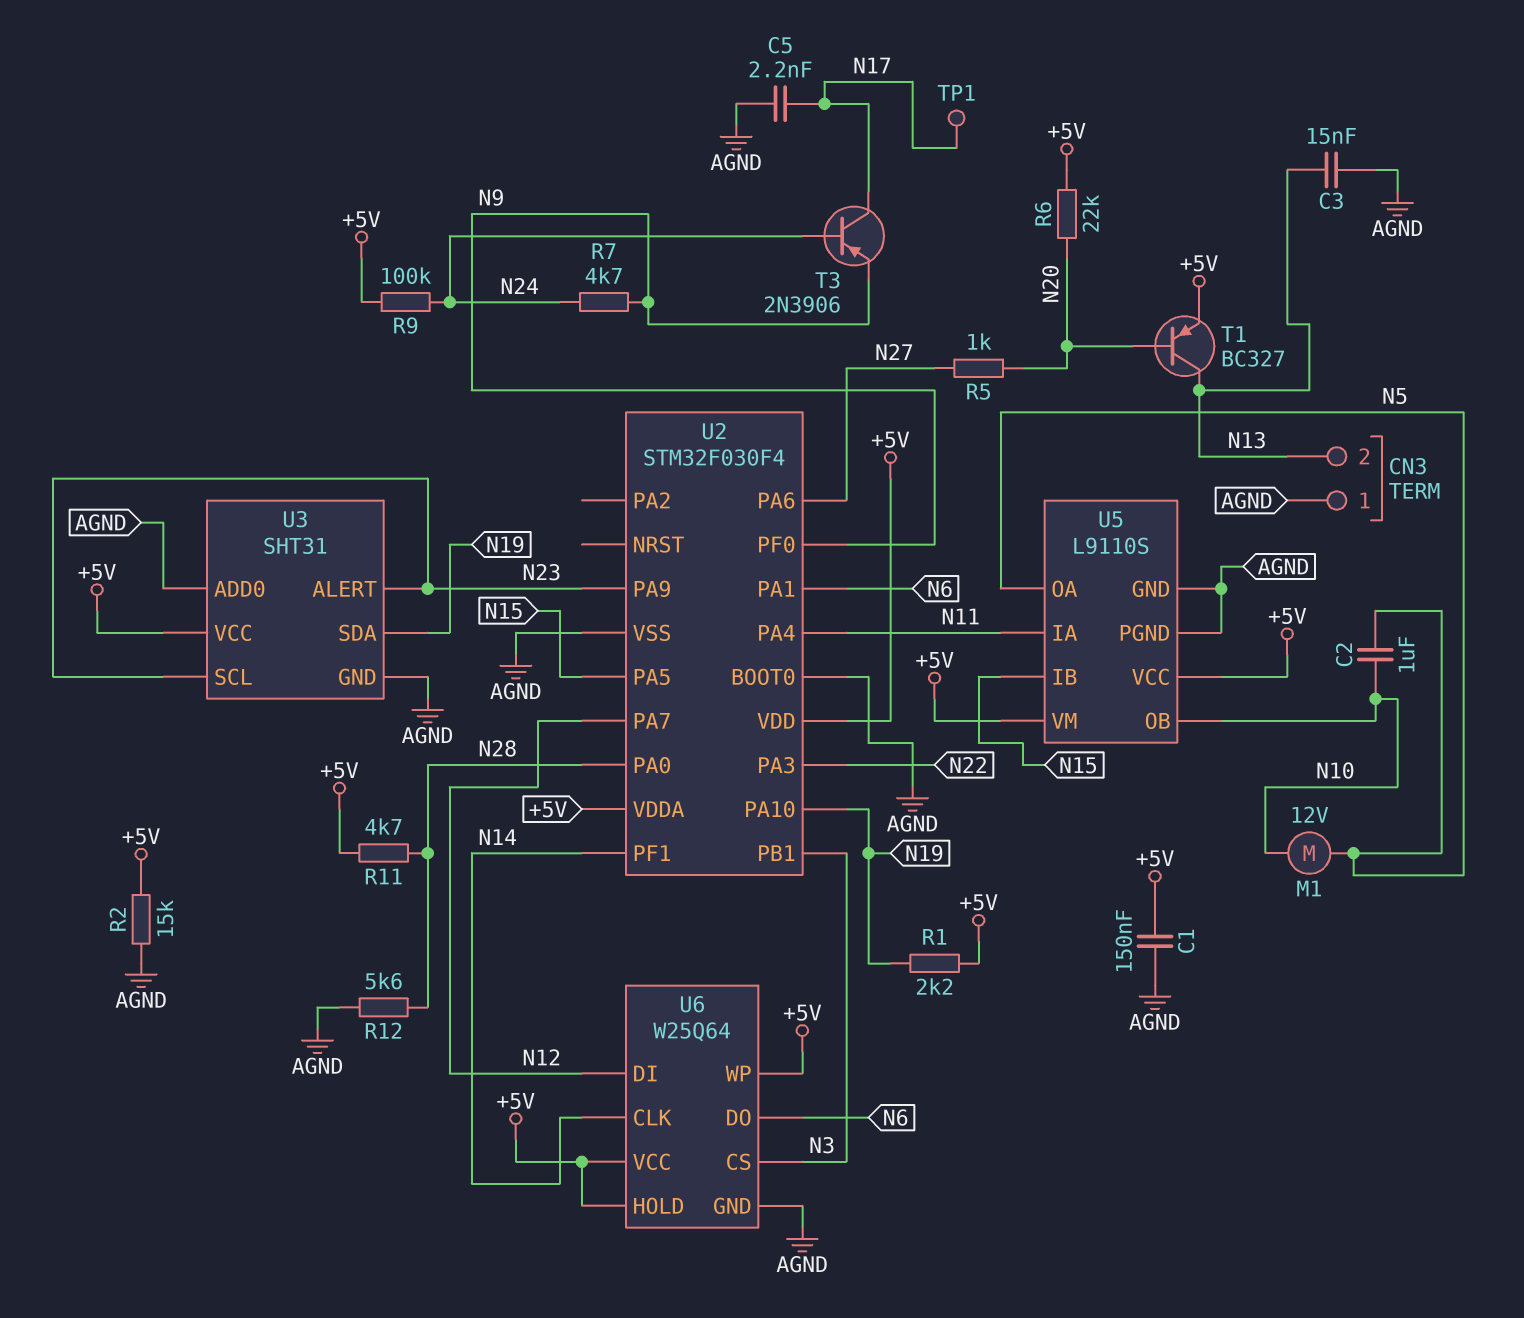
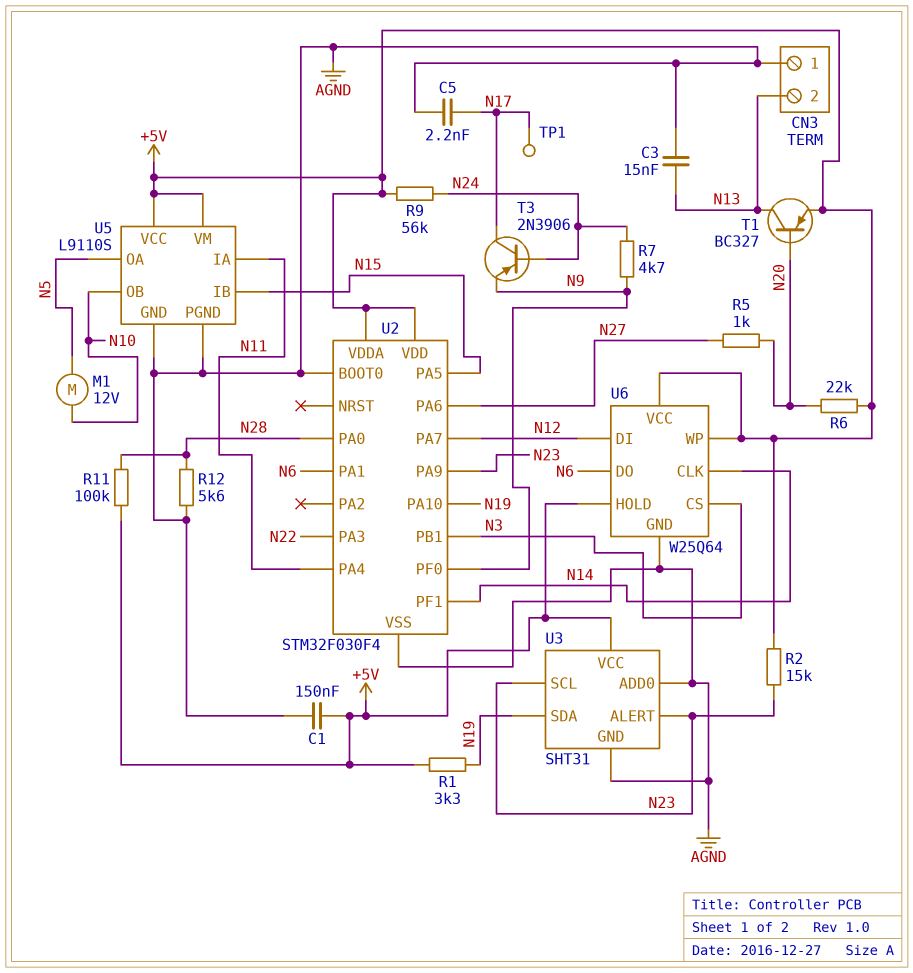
C2: 1uF (N5, N10) -> none
R1: 2.2k (+5V, N19) -> 3.3k (+5V, N19)
R2: 15k (+5V, AGND) -> 15k (+5V, N23)
R9: 100k (+5V, N24) -> 56k (+5V, N24)
R11: 4.7k (+5V, N28) -> 100k (+5V, N28)

